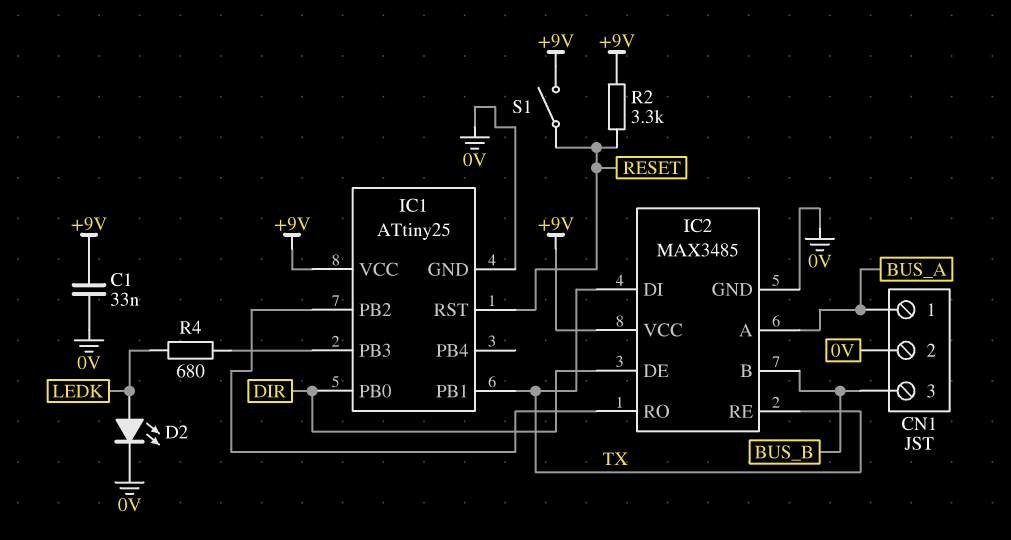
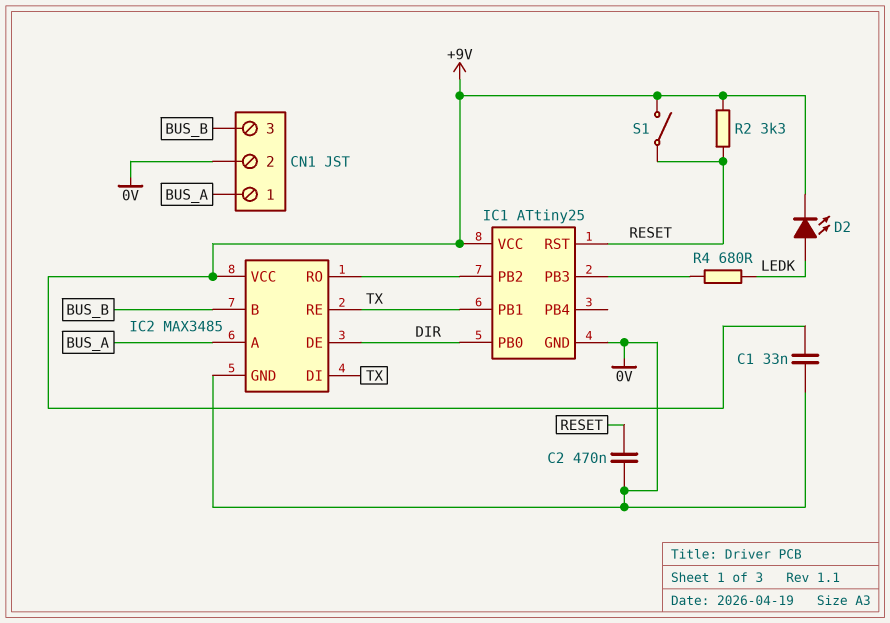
C2: none -> 470nF (0V, RESET)
D2: LED (A LEDK, K 0V) -> LED (A LEDK, K +9V)

